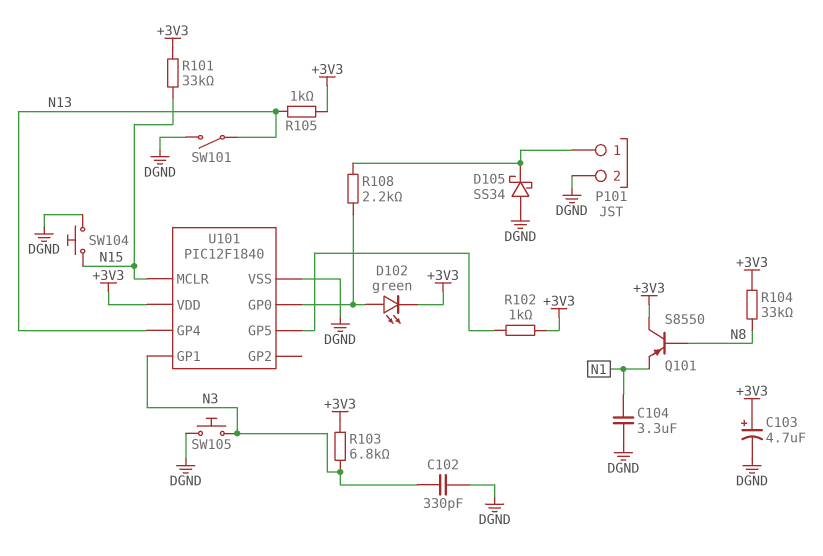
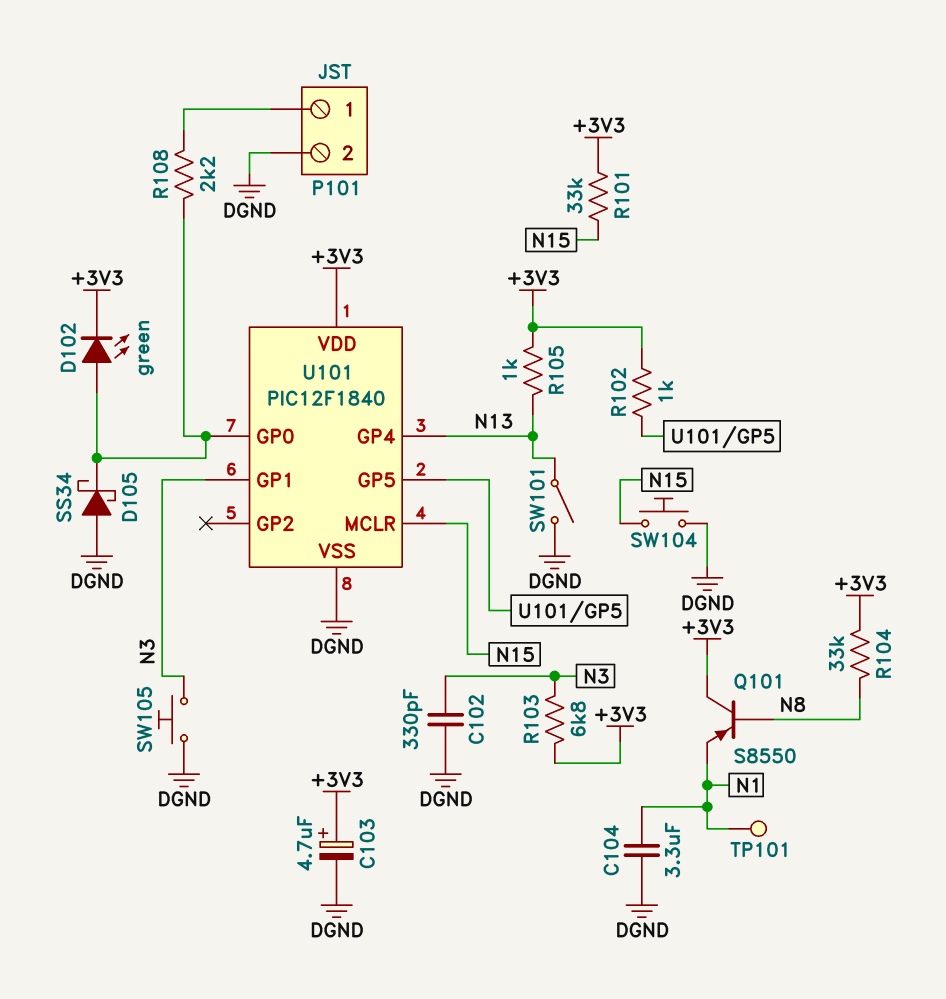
D105: schottky SS34 (A DGND, K P101/1) -> schottky SS34 (A DGND, K U101/GP0)
TP101: none -> test point (N1)

